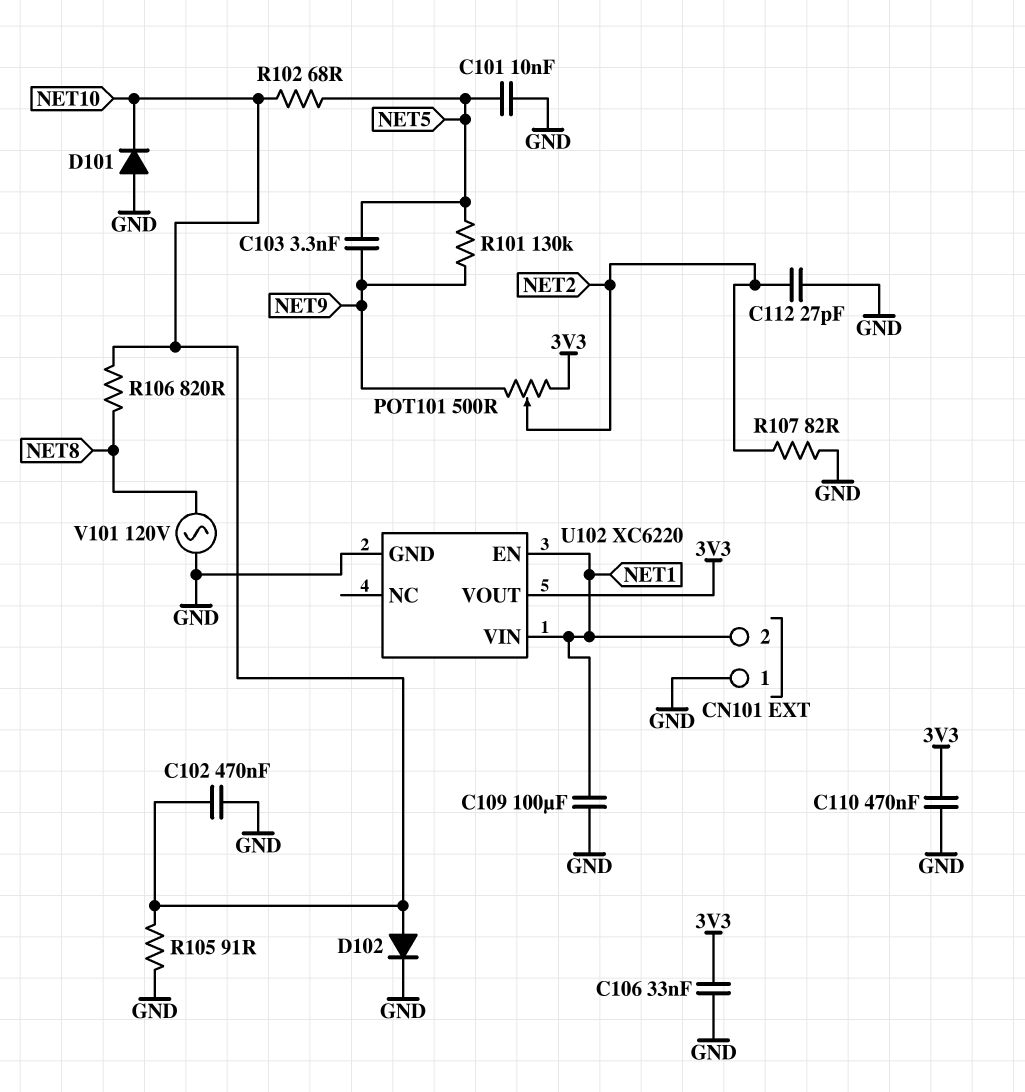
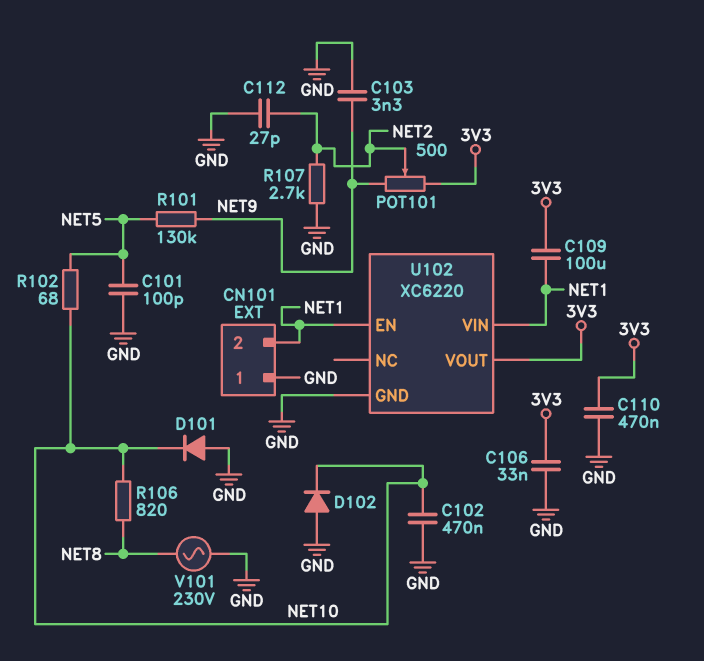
C101: 10nF (GND, NET5) -> 100pF (GND, NET5)
C103: 3.3nF (NET5, NET9) -> 3.3nF (GND, NET9)
C109: 100uF (GND, NET1) -> 100uF (3V3, NET1)
D102: diode (A NET10, K GND) -> diode (A GND, K NET10)
R105: 91 (GND, NET10) -> none
R107: 82 (GND, NET2) -> 2.7k (GND, NET2)
V101: AC 120V (GND, NET8) -> AC 230V (GND, NET8)

